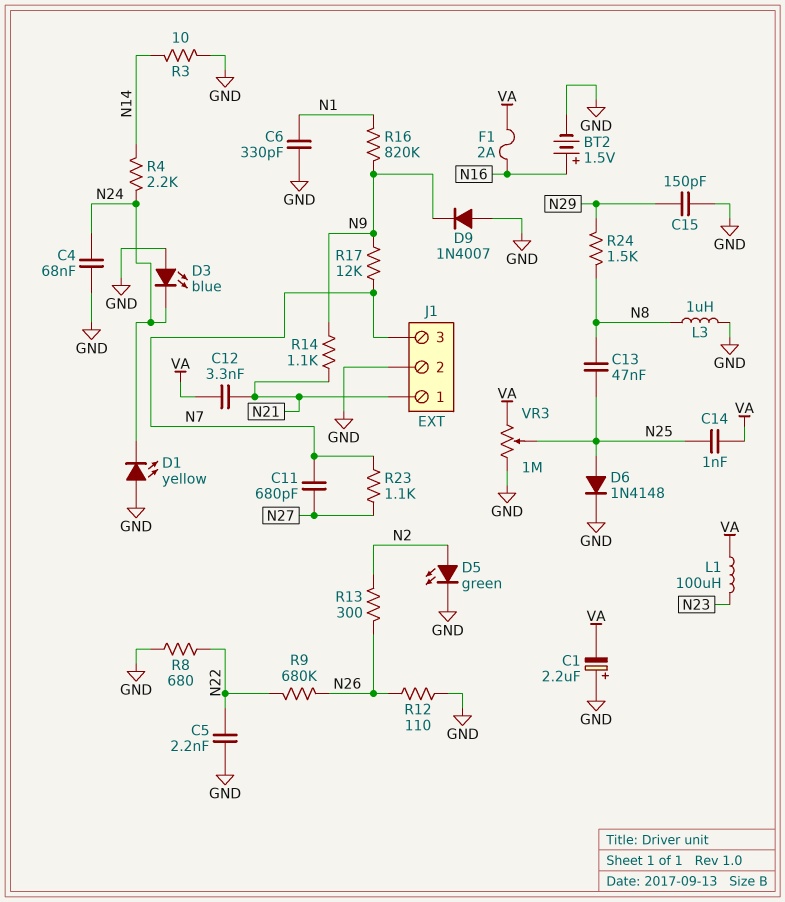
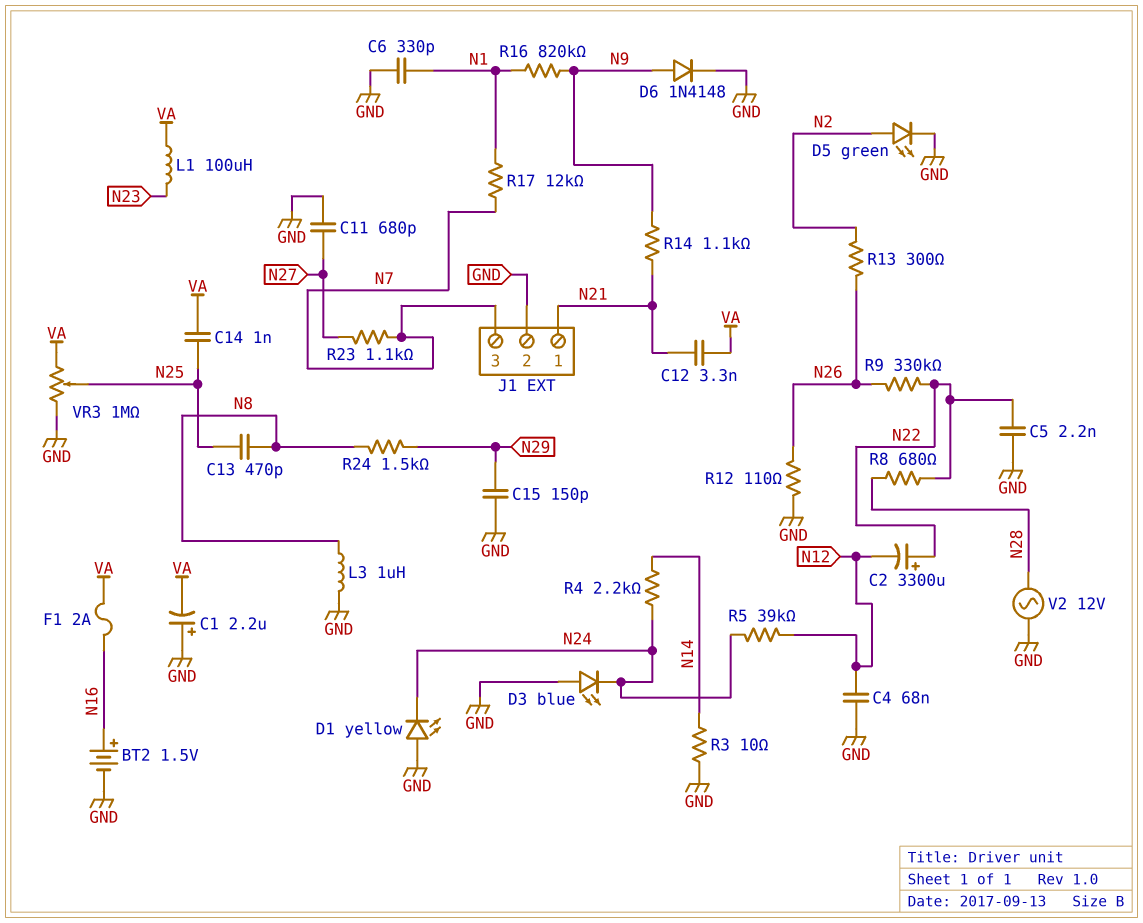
C2: none -> 3300uF (plus N22, minus N12)
C4: 68nF (GND, N24) -> 68nF (GND, N12)
C11: 680pF (N7, N27) -> 680pF (GND, N27)
C13: 47nF (N8, N25) -> 470pF (N8, N25)
D6: diode 1N4148 (A N25, K GND) -> diode 1N4148 (A N9, K GND)
D9: diode 1N4007 (A GND, K N9) -> none
R5: none -> 39k (N12, N24)
R8: 680 (GND, N22) -> 680 (N22, N28)
R9: 680k (N22, N26) -> 330k (N22, N26)
R17: 12k (N7, N9) -> 12k (N1, N7)
V2: none -> AC 12V (GND, N28)

